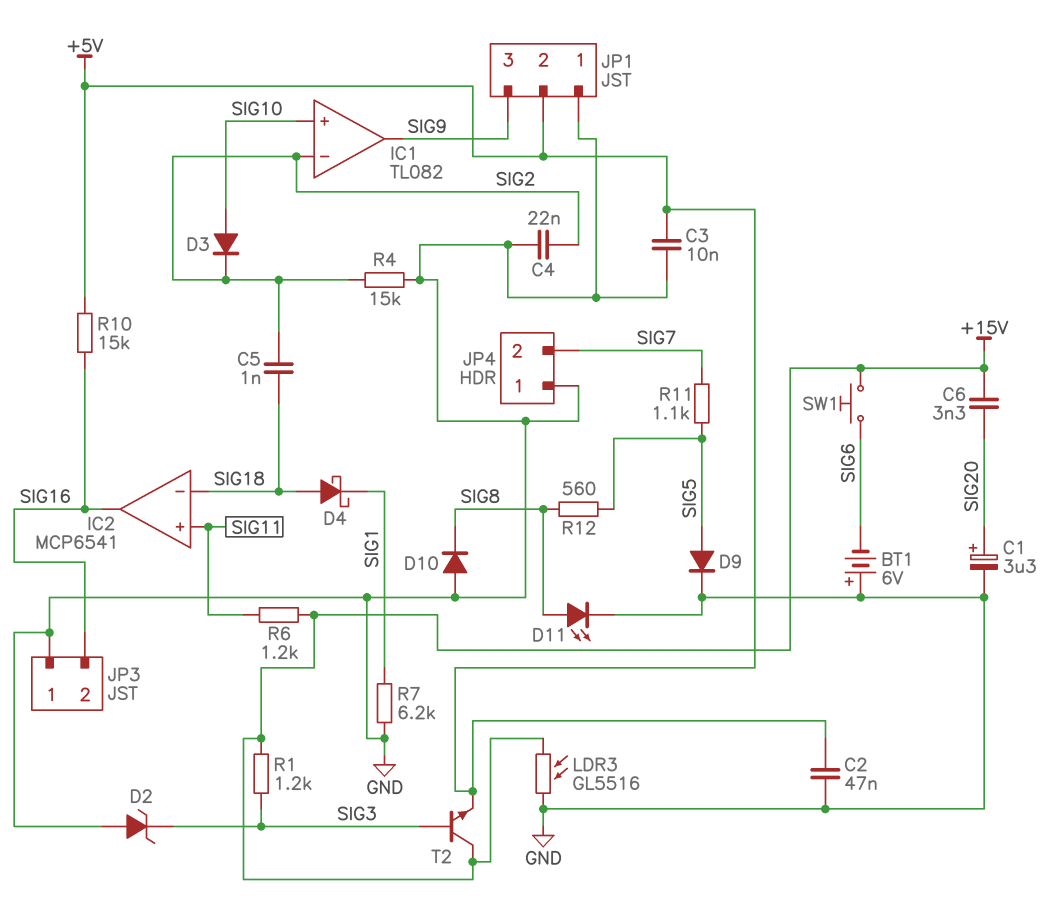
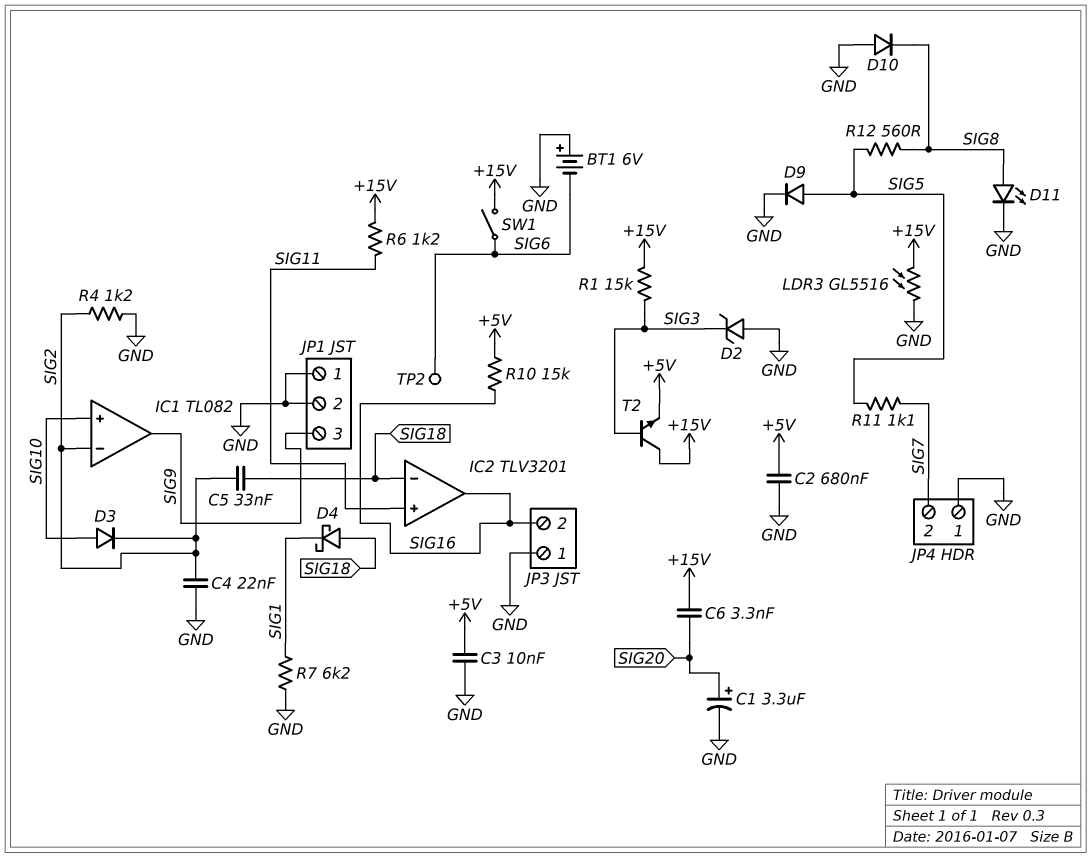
C2: 47nF (+5V, GND) -> 680nF (+5V, GND)
C5: 1nF (SIG2, SIG18) -> 33nF (SIG2, SIG18)
IC2: MCP6541 -> TLV3201
JP1 pin 2: +5V -> GND
R1: 1.2k (+15V, SIG3) -> 15k (+15V, SIG3)
R4: 15k (GND, SIG2) -> 1.2k (GND, SIG2)
SW1: button (+15V, SIG6) -> switch (+15V, SIG6)
TP2: none -> test point (SIG6)

